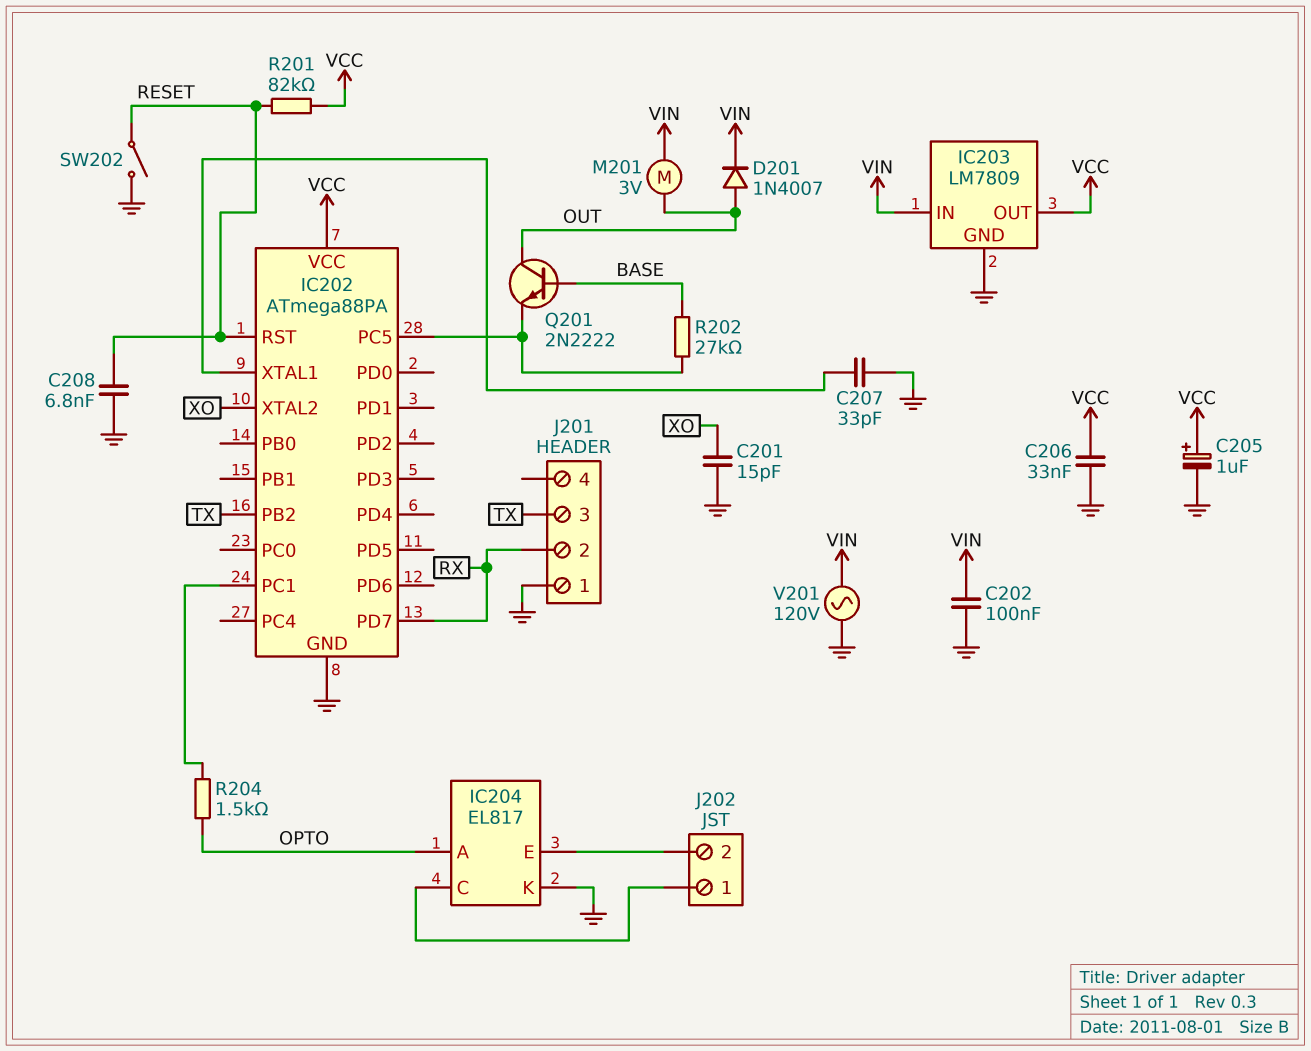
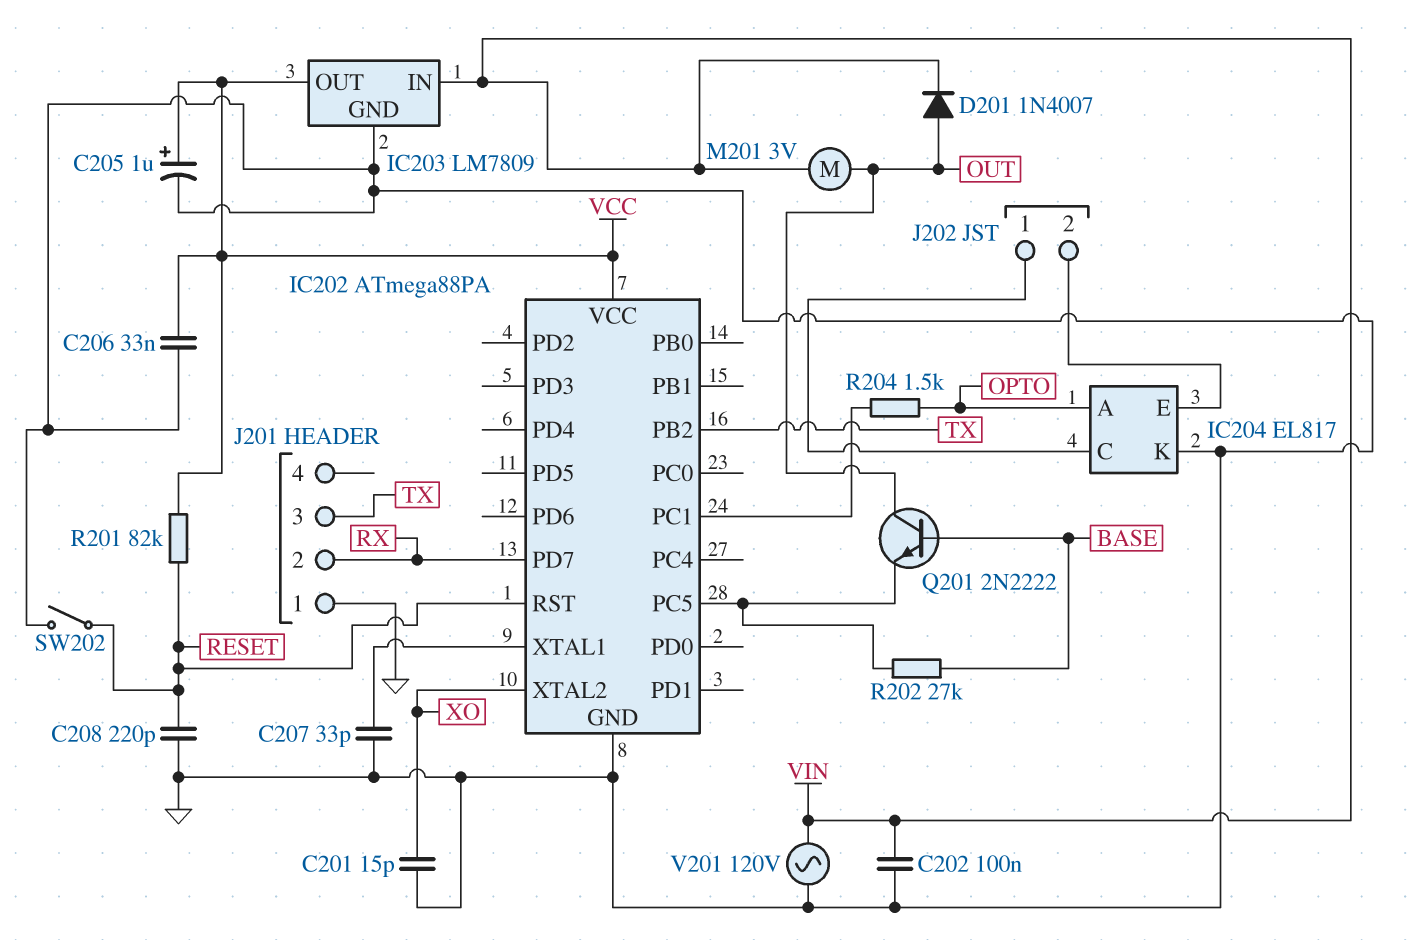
C208: 6.8nF (GND, RESET) -> 220pF (GND, RESET)

